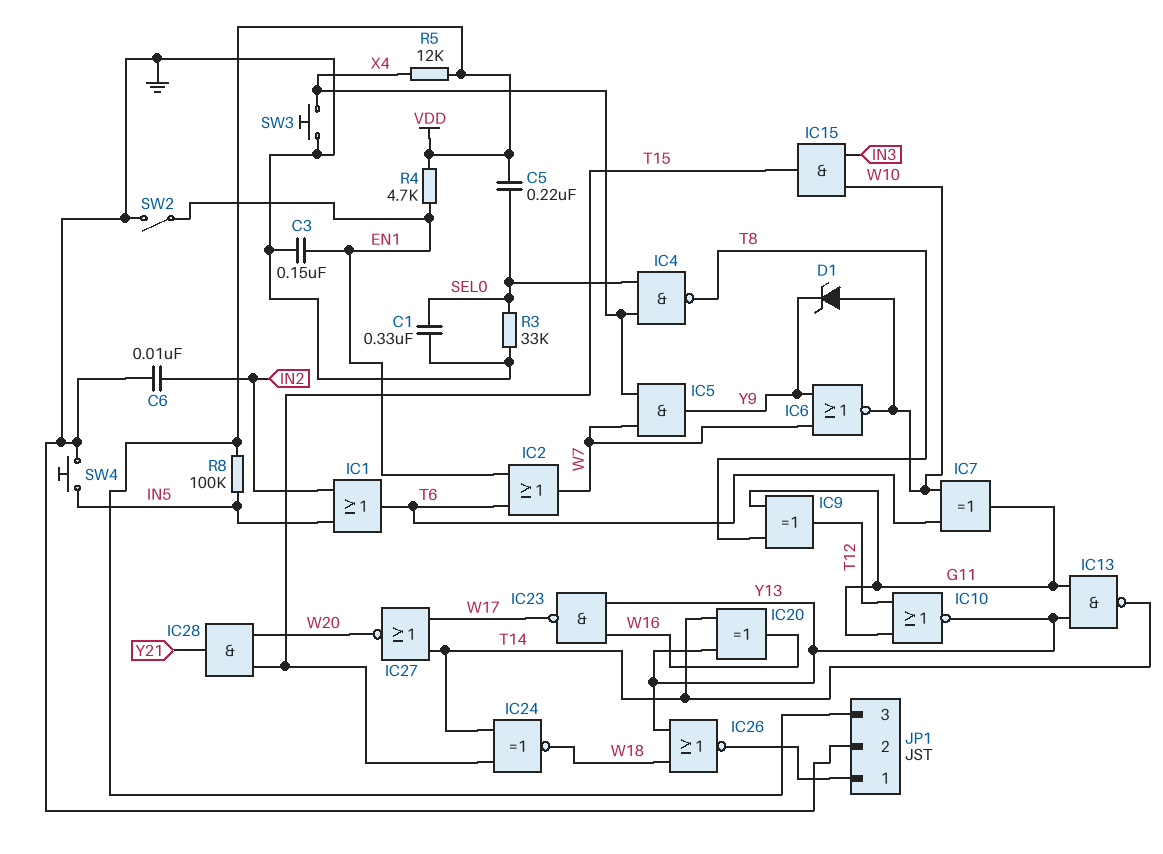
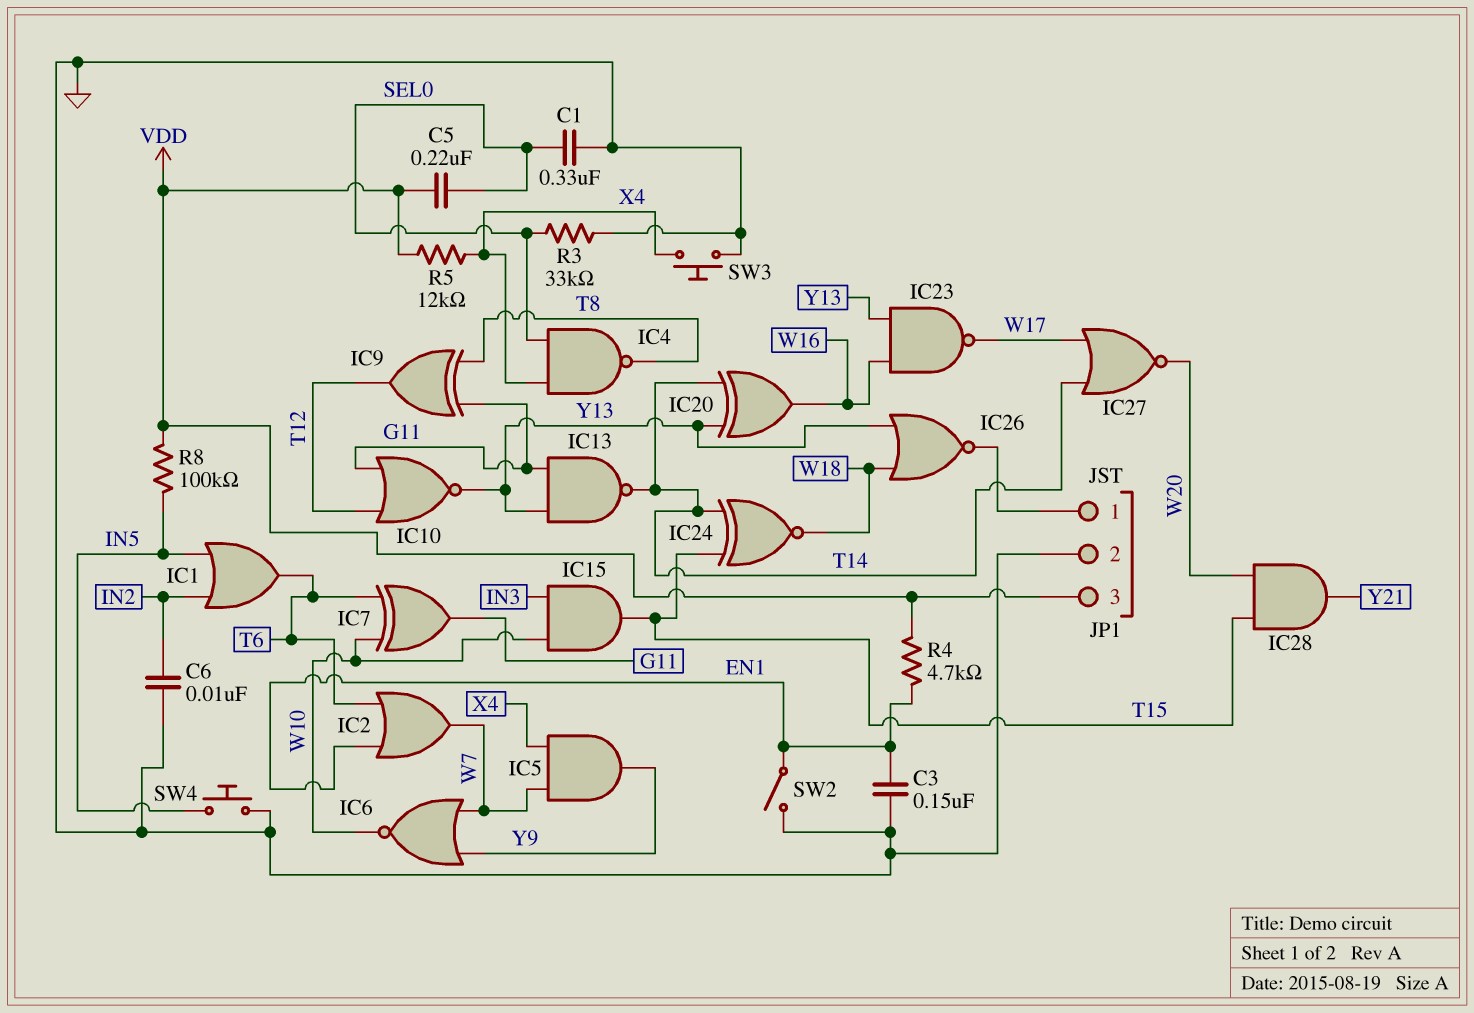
D1: zener (A W10, K Y9) -> none

